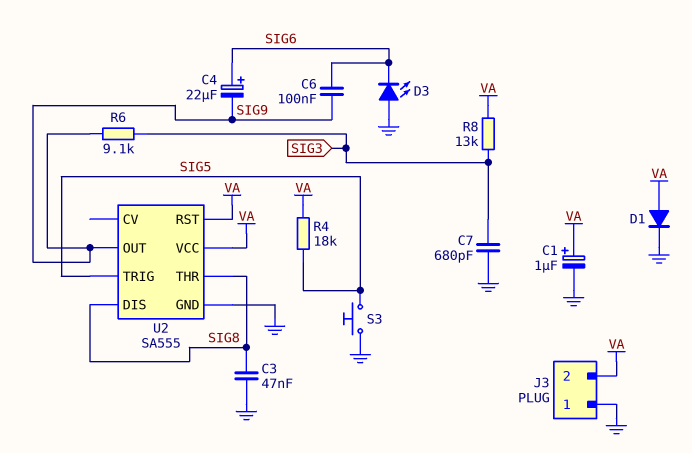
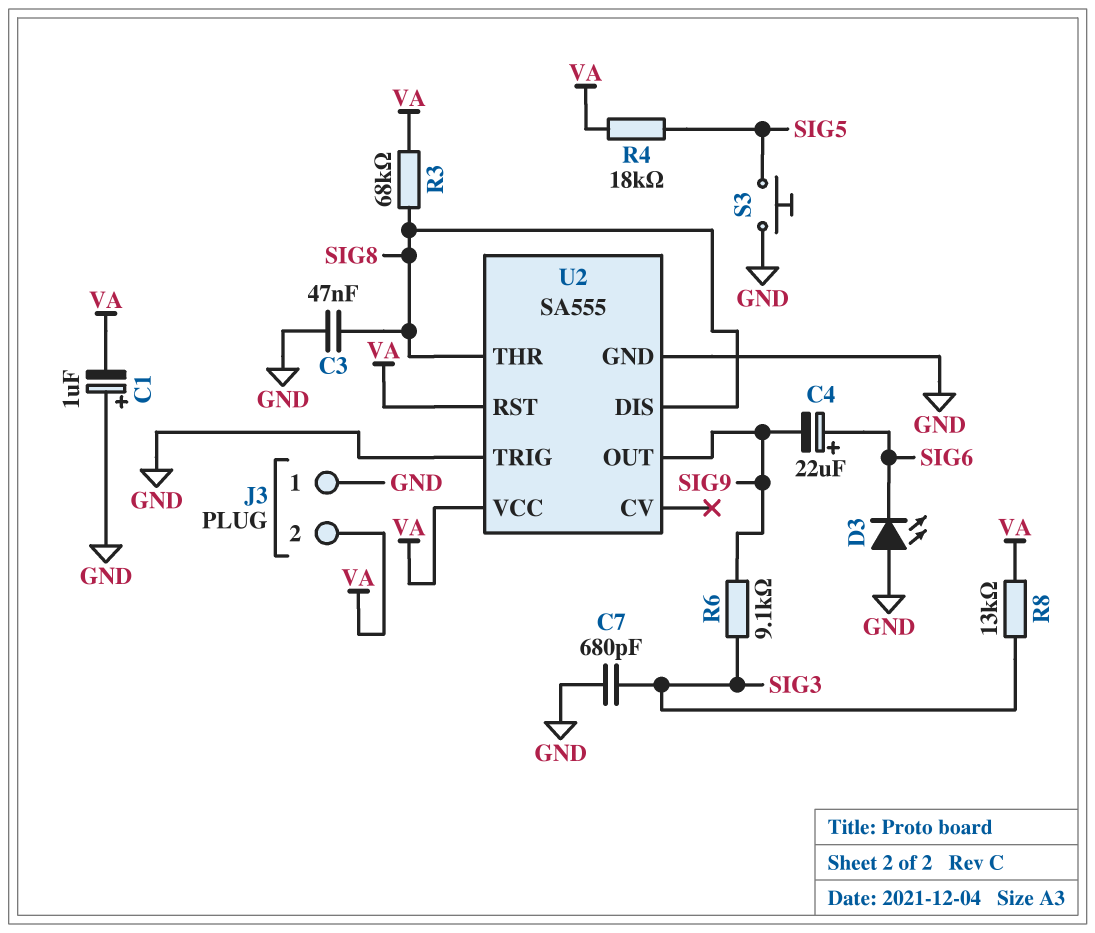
C1: 1uF (plus VA, minus GND) -> 1uF (plus GND, minus VA)
C6: 100nF (SIG6, SIG9) -> none
D1: diode (A VA, K GND) -> none
R3: none -> 68k (SIG8, VA)
U2 pin TRIG: SIG5 -> GND

